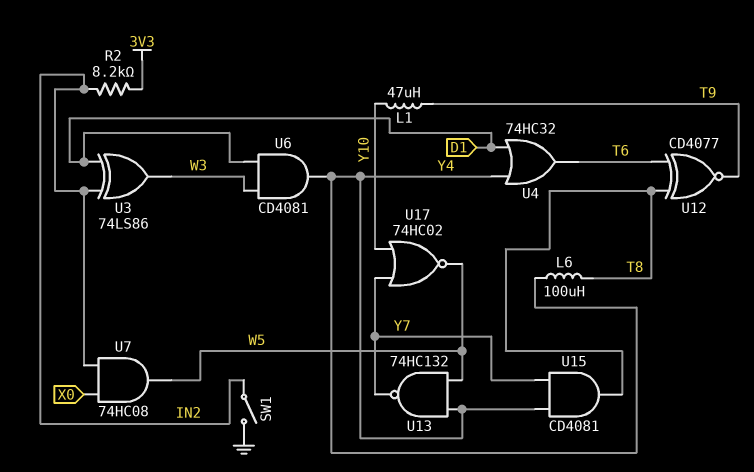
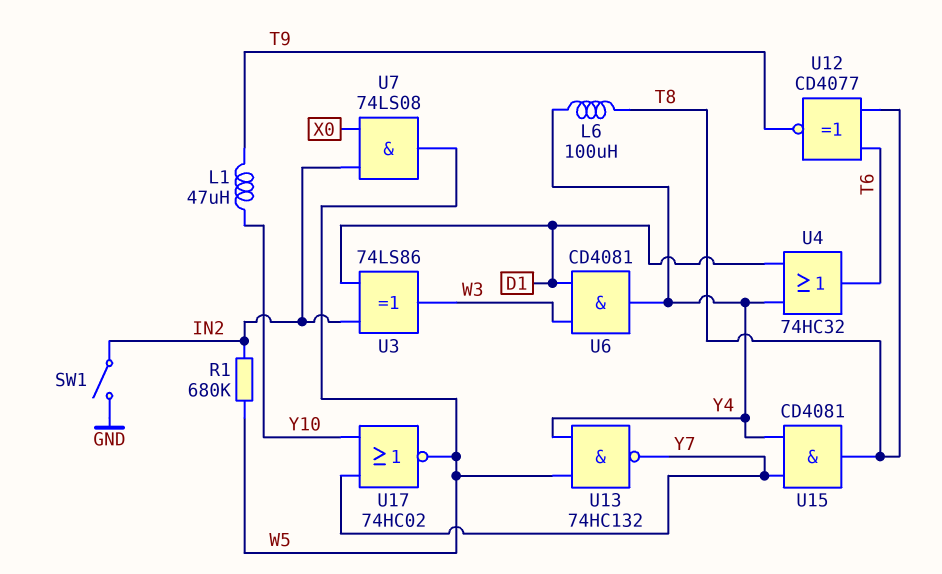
R1: none -> 680k (IN2, W5)
R2: 8.2k (3V3, IN2) -> none
U7: AND 74HC08 (in IN2, in X0, out W5) -> AND 74LS08 (in IN2, in X0, out W5)

